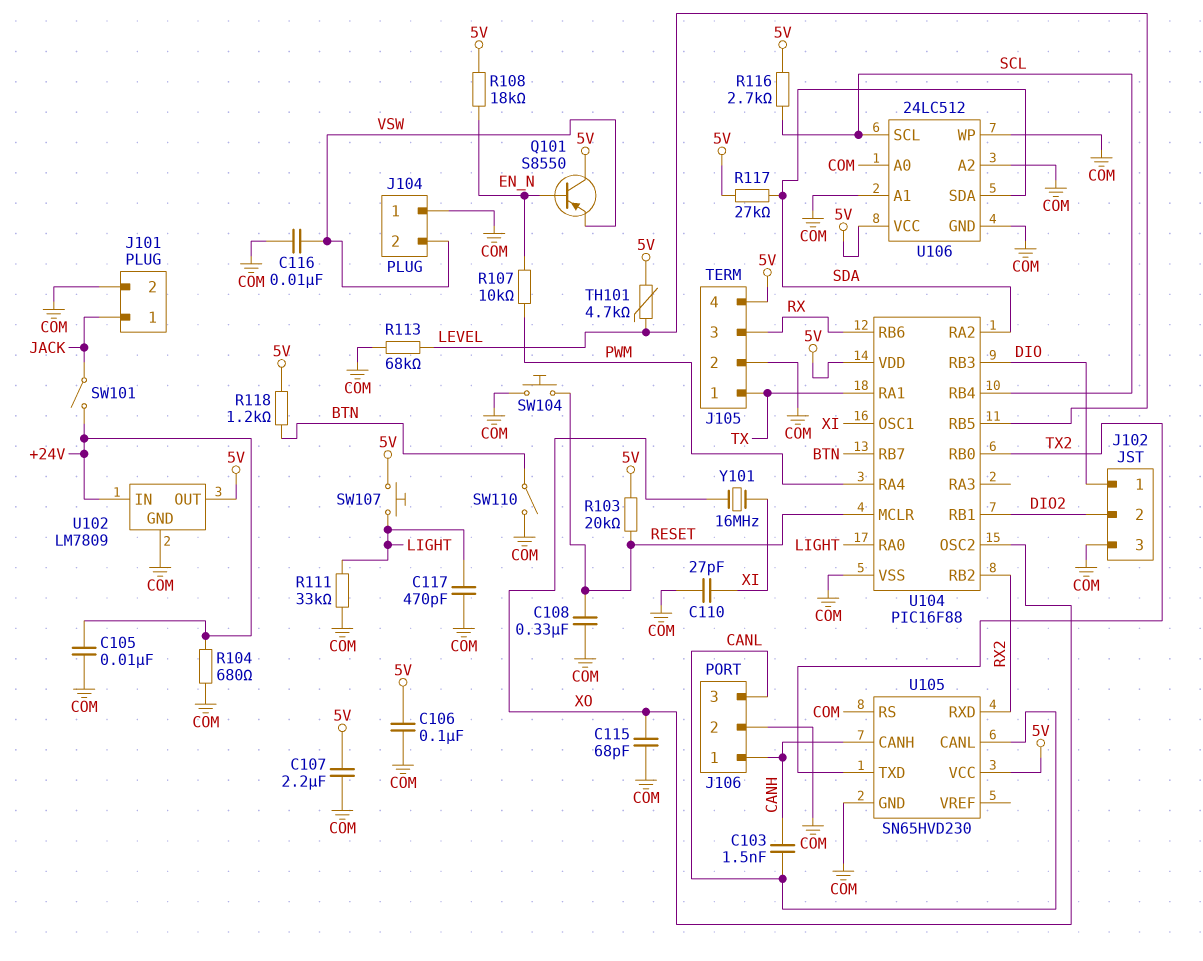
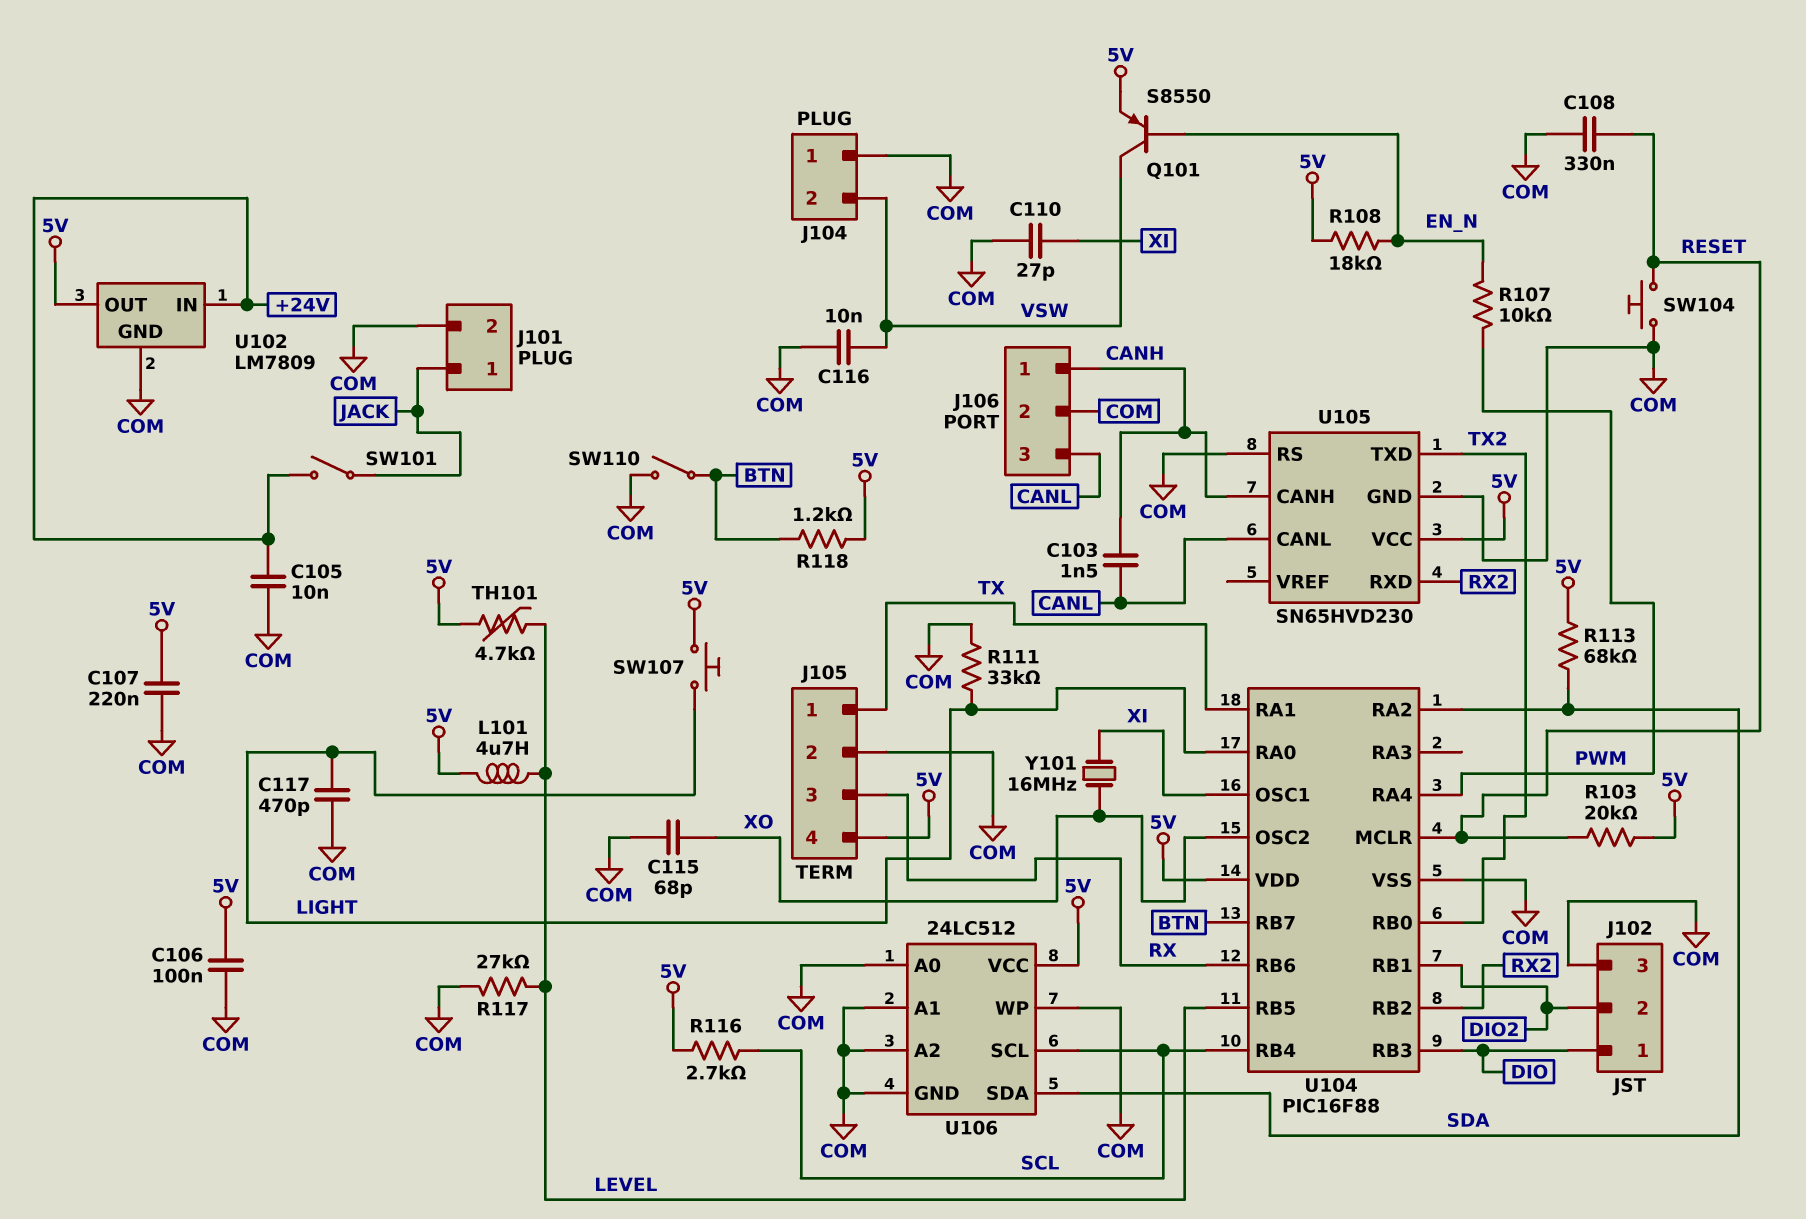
C107: 2.2uF (5V, COM) -> 220nF (5V, COM)
L101: none -> 4.7uH (5V, LEVEL)
Q101: PNP S8550 (B EN_N, C 5V, E VSW) -> PNP S8550 (B EN_N, C VSW, E 5V)
R104: 680 (+24V, COM) -> none
R113: 68k (COM, LEVEL) -> 68k (5V, SDA)
R117: 27k (5V, SDA) -> 27k (COM, LEVEL)

